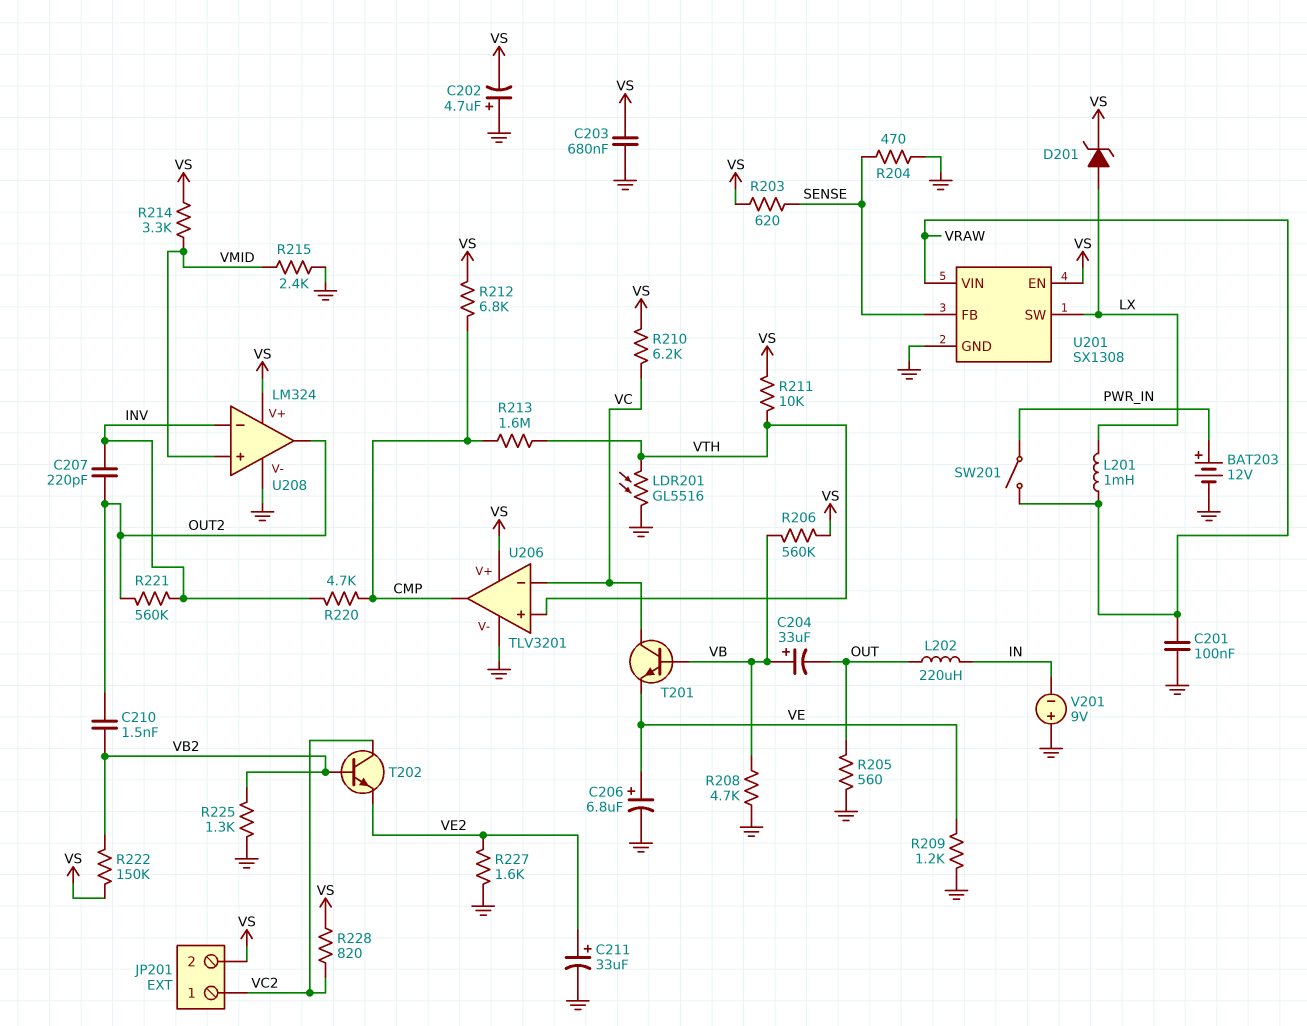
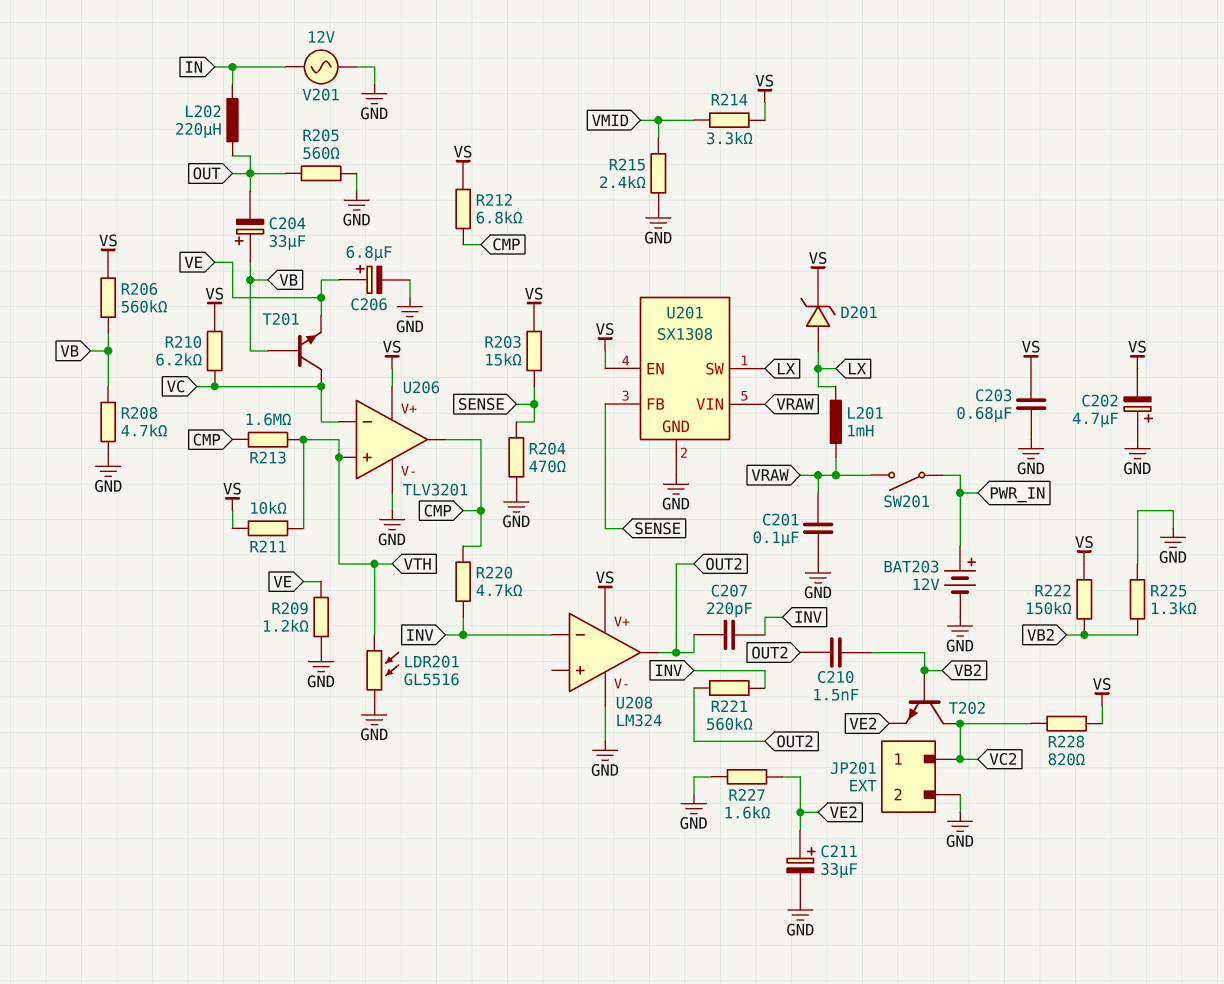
JP201 pin 2: VS -> GND
R203: 620 (SENSE, VS) -> 15k (SENSE, VS)
U208 pin in+: VMID -> none
V201: 9V (plus GND, minus IN) -> AC 12V (GND, IN)

